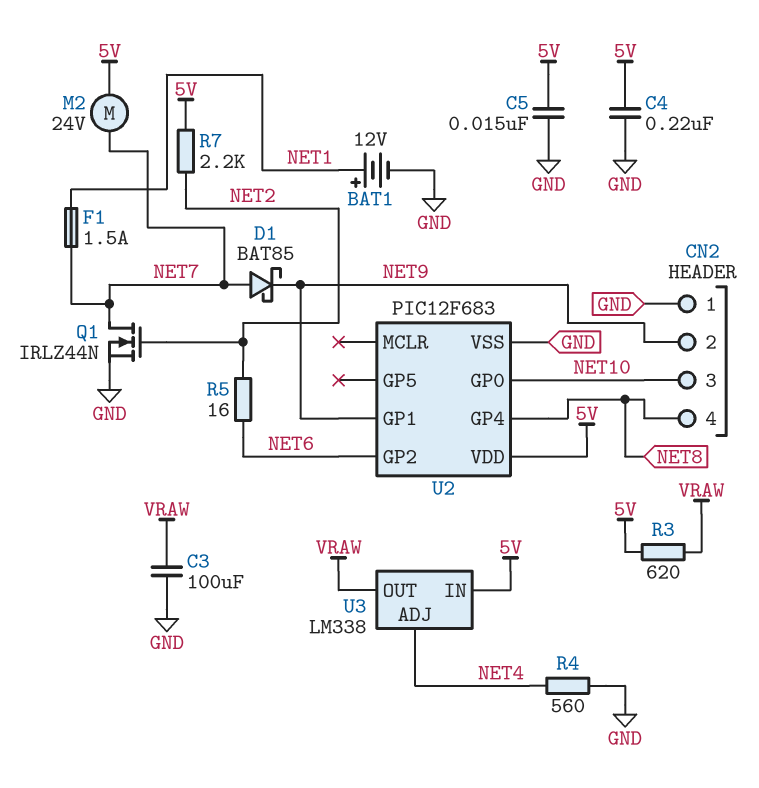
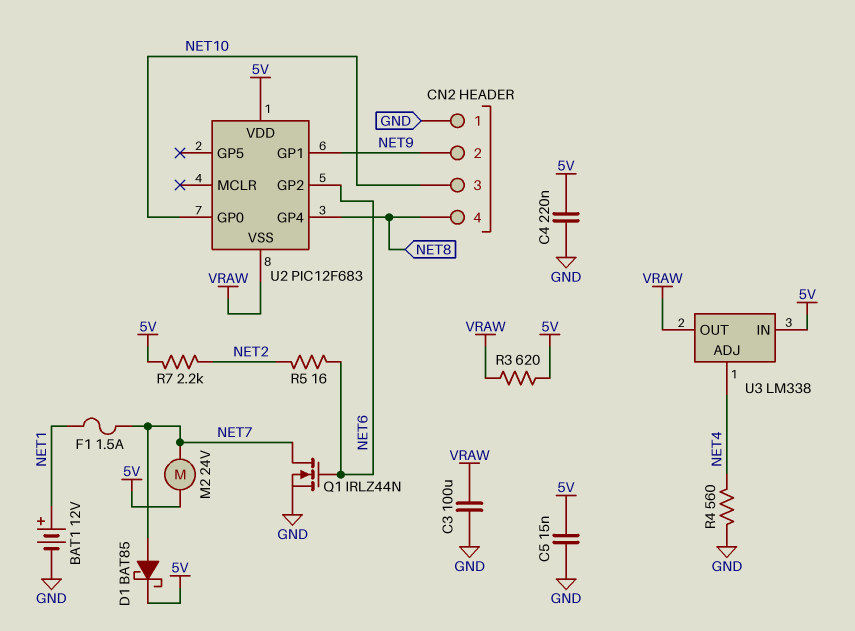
D1: schottky BAT85 (A NET7, K NET9) -> schottky BAT85 (A NET7, K 5V)
Q1: NMOS IRLZ44N (G NET2, D NET7, S GND) -> NMOS IRLZ44N (G NET6, D NET7, S GND)
U2 pin VSS: GND -> VRAW

